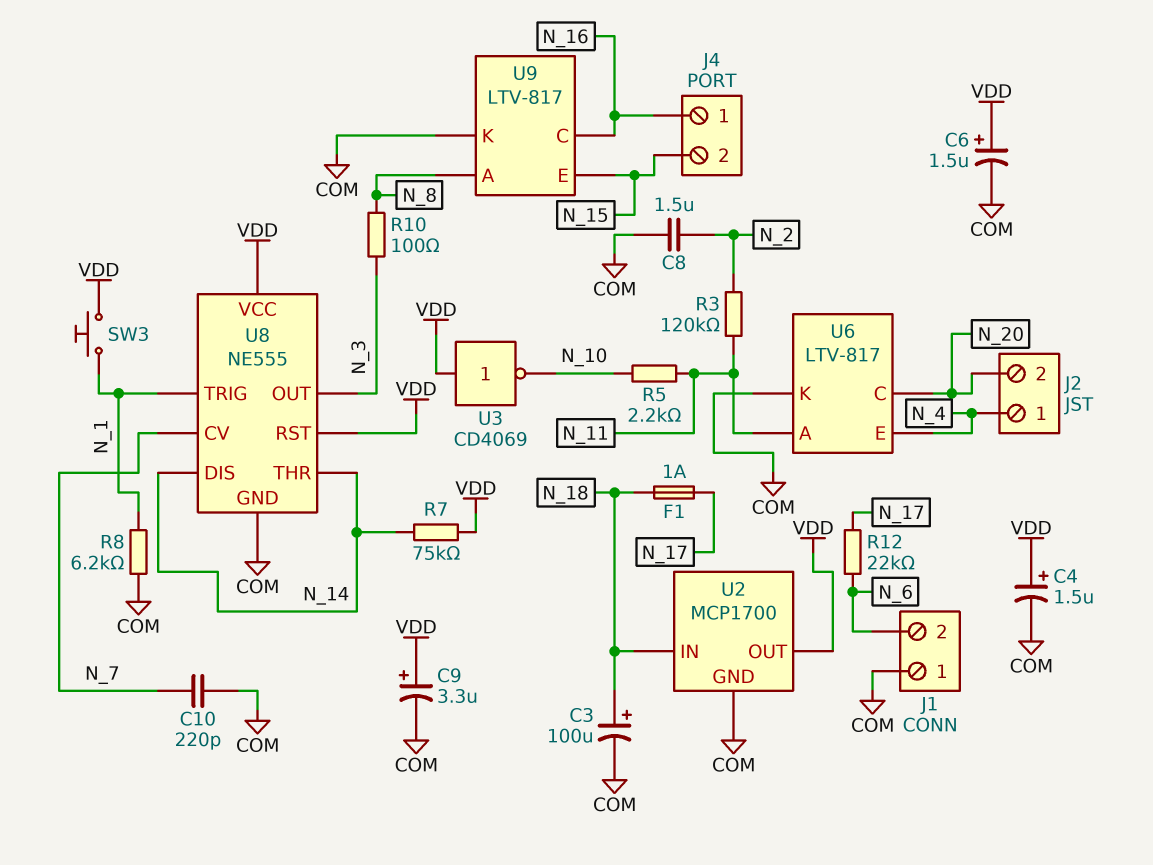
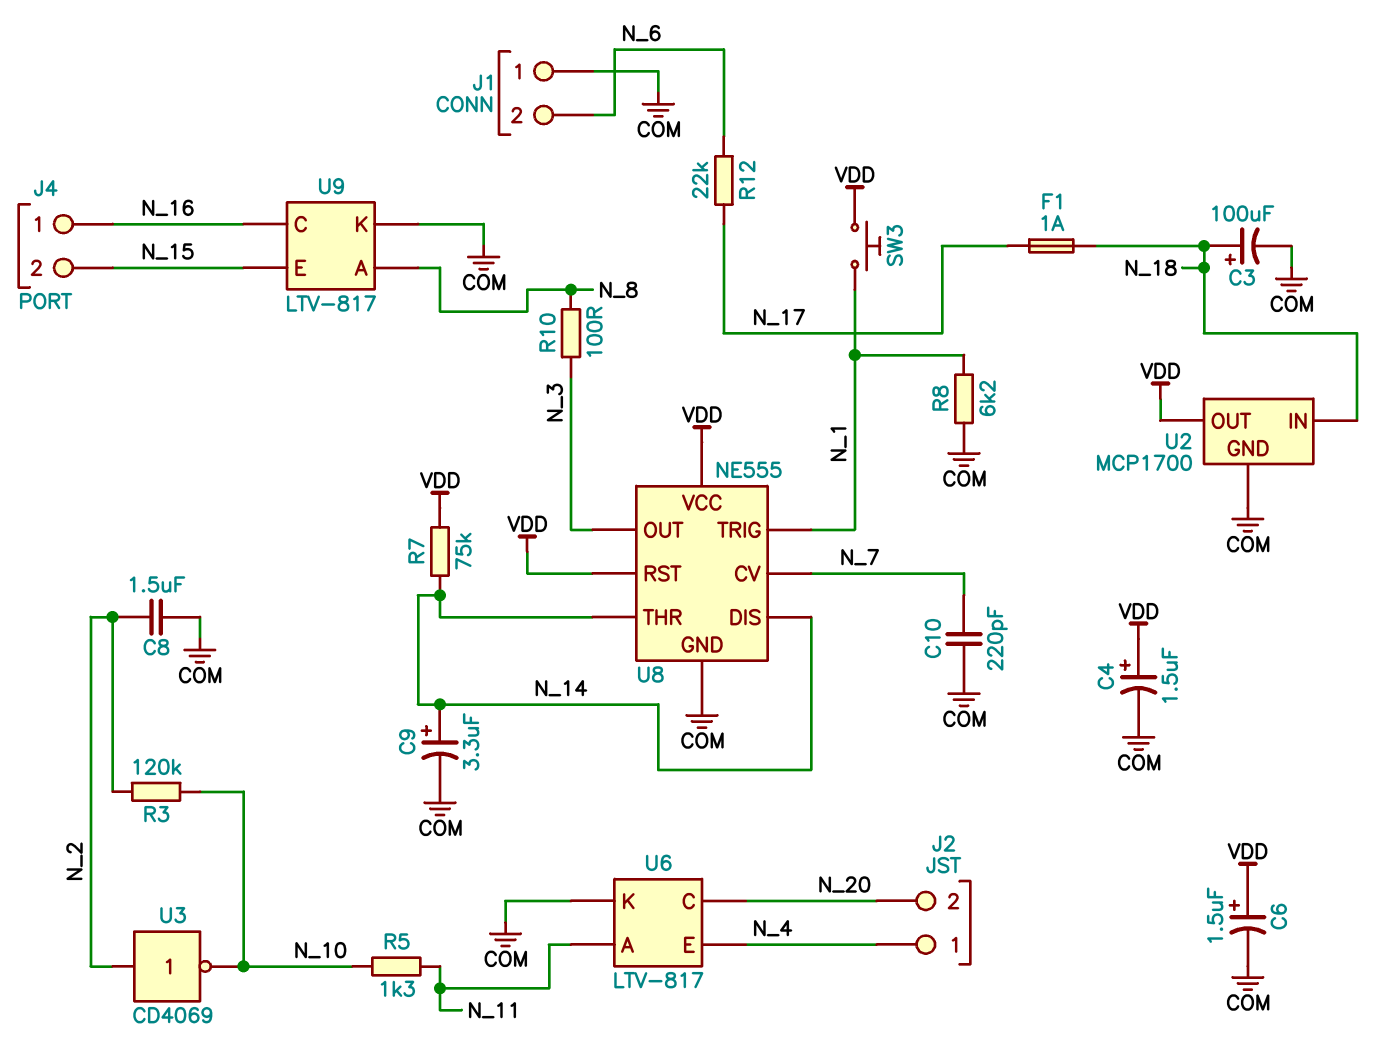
C9: 3.3uF (plus VDD, minus COM) -> 3.3uF (plus N_14, minus COM)
R3: 120k (N_2, N_11) -> 120k (N_2, N_10)
R5: 2.2k (N_10, N_11) -> 1.3k (N_10, N_11)
U3: NOT CD4069 (in VDD, out N_10) -> NOT CD4069 (in N_2, out N_10)

